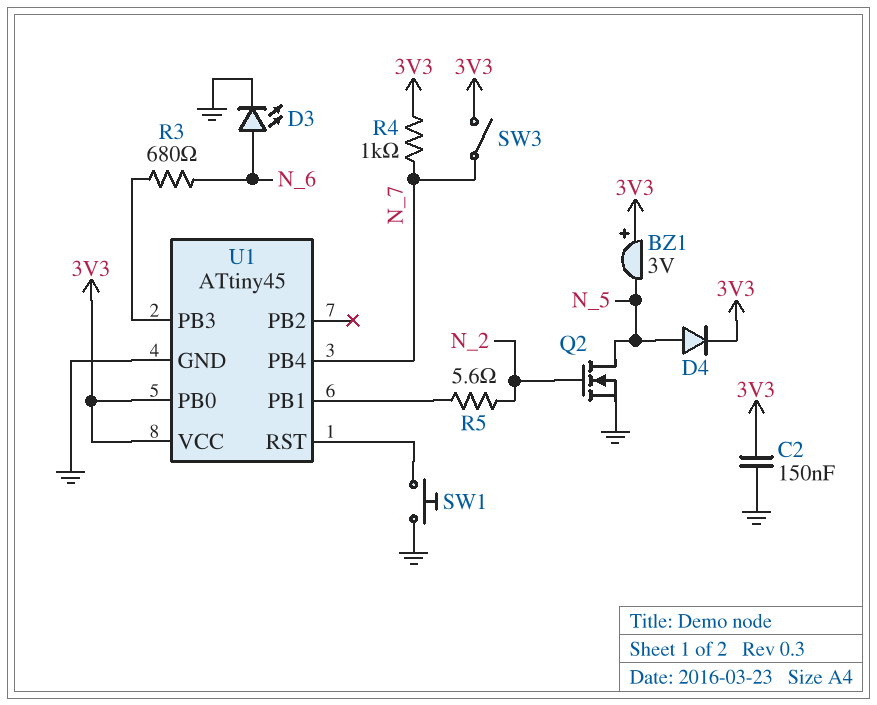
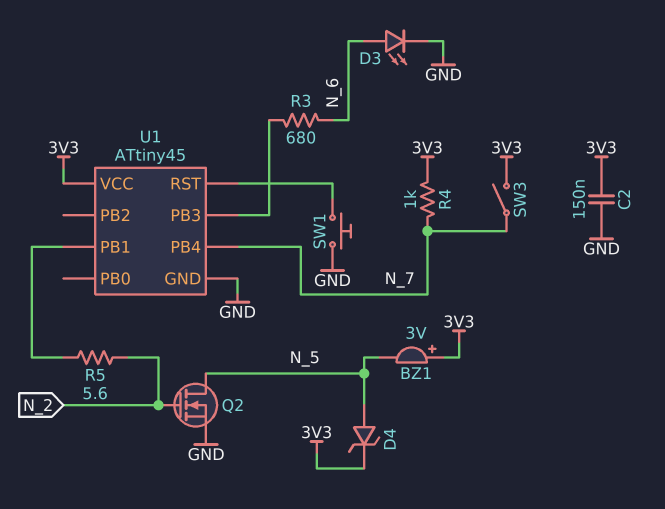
D4: diode (A N_5, K 3V3) -> zener (A N_5, K 3V3)
U1 pin PB0: 3V3 -> none

